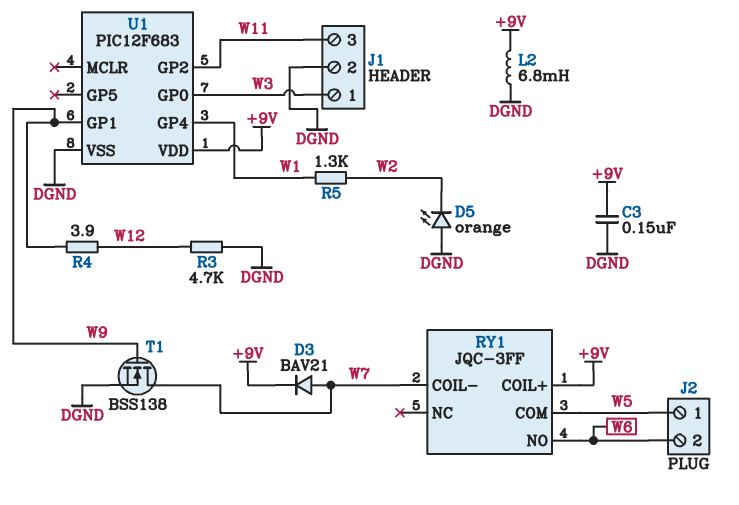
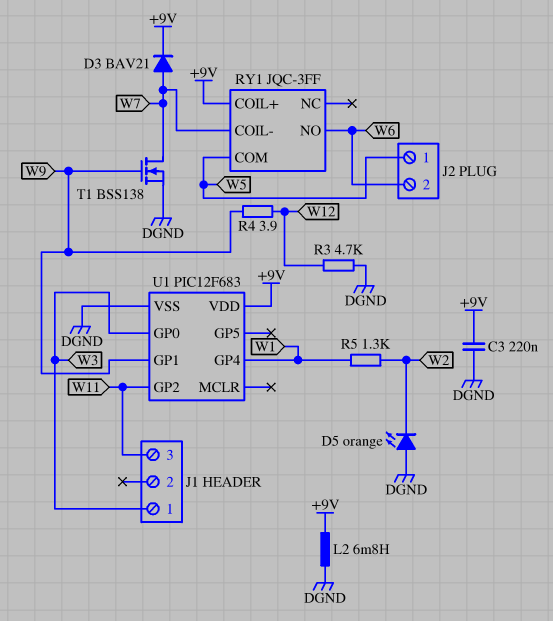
C3: 150nF (+9V, DGND) -> 220nF (+9V, DGND)
J1 pin 2: DGND -> none

